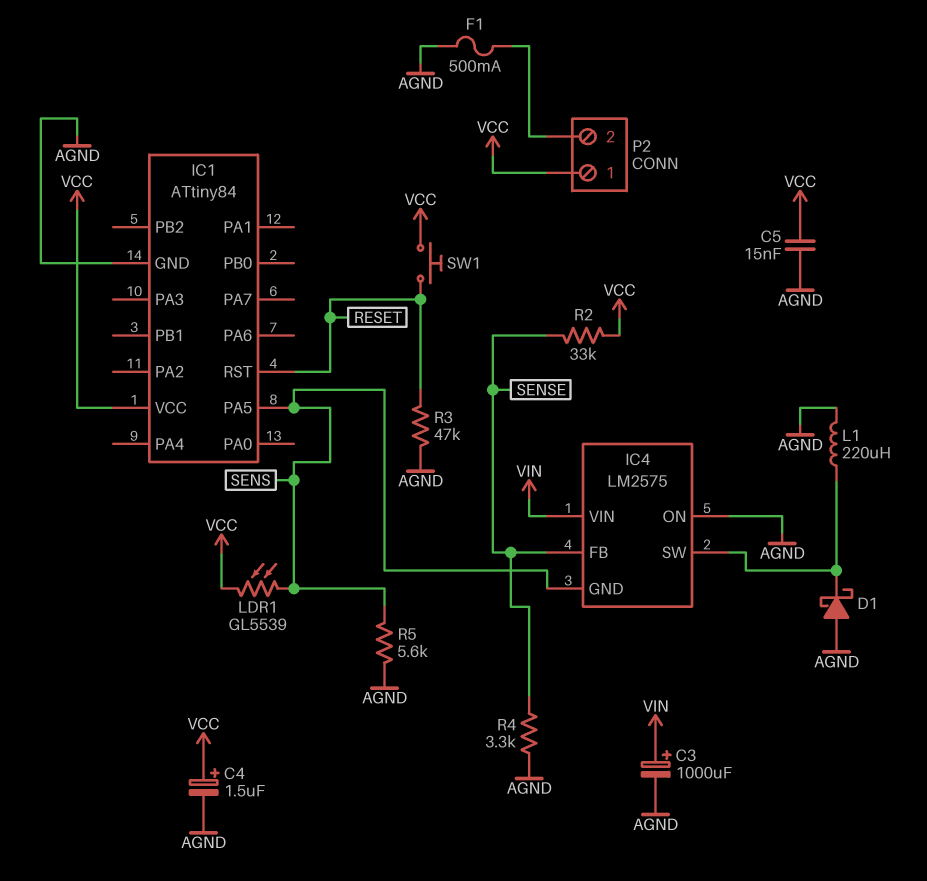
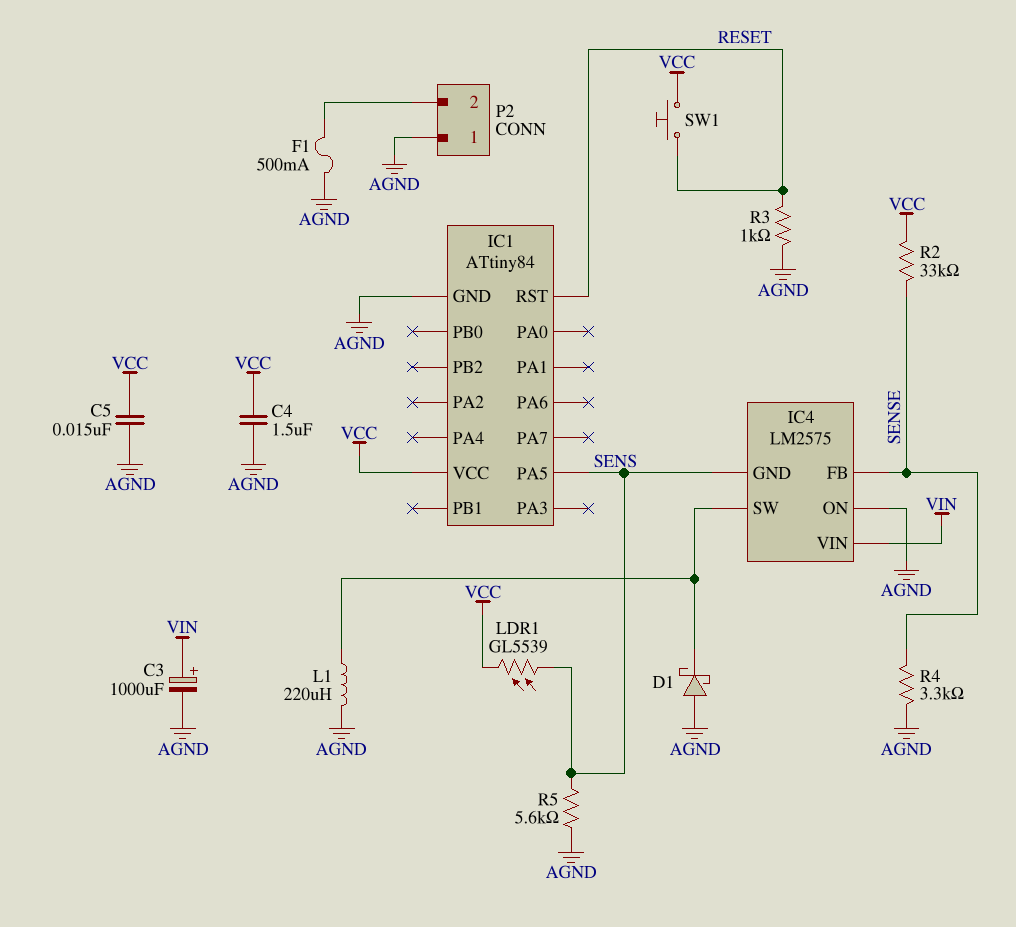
C4: 1.5uF (plus VCC, minus AGND) -> 1.5uF (AGND, VCC)
P2 pin 1: VCC -> AGND
R3: 47k (AGND, RESET) -> 1k (AGND, RESET)

